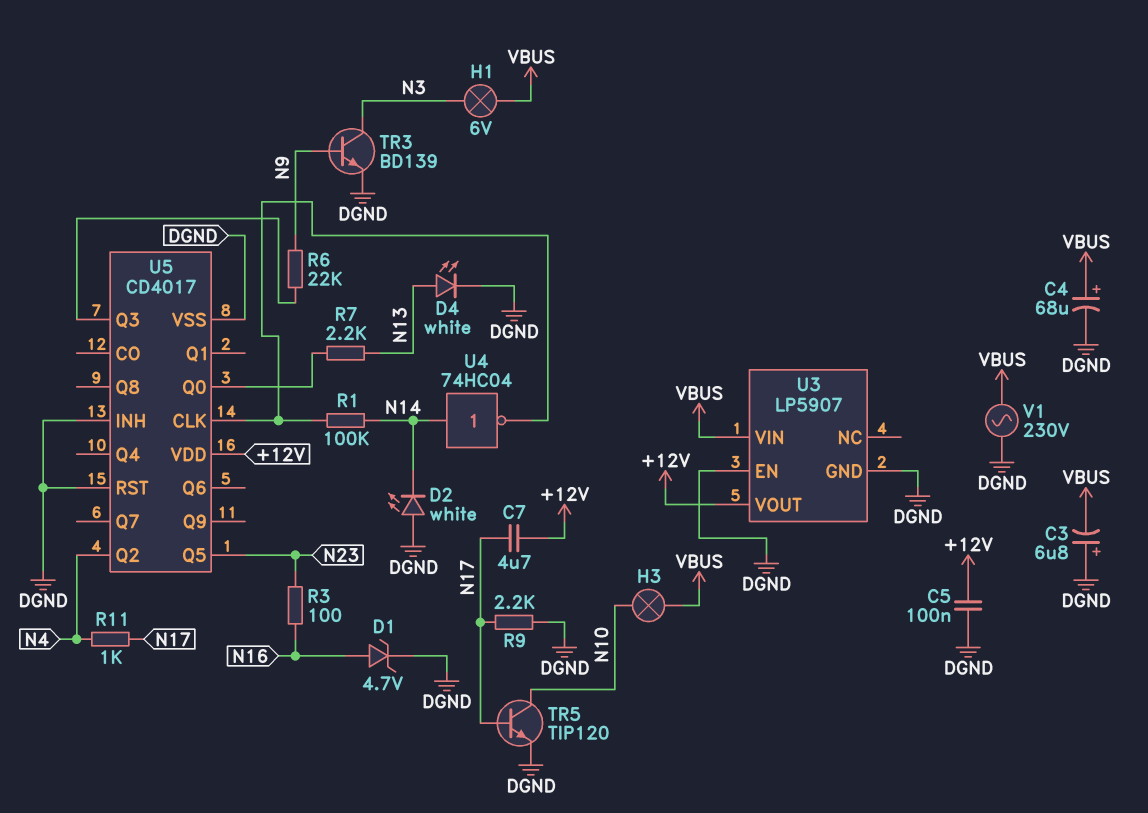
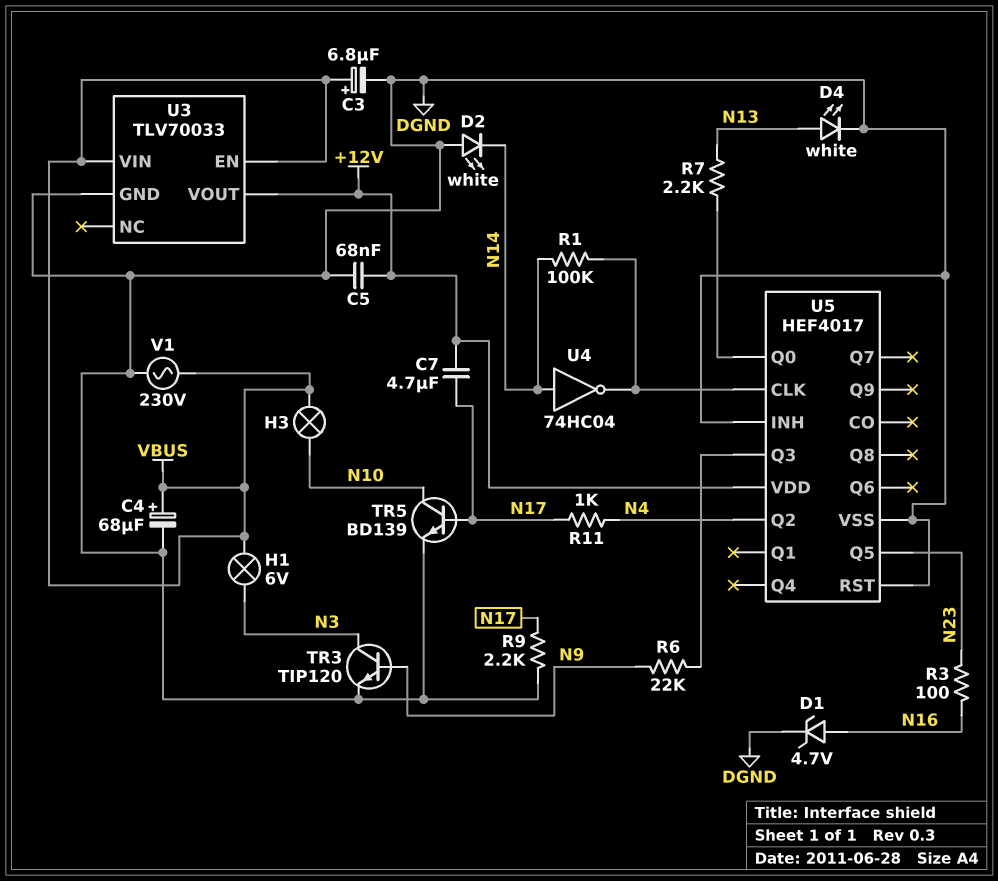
C3: 6.8uF (plus DGND, minus VBUS) -> 6.8uF (plus VBUS, minus DGND)
C5: 100nF (+12V, DGND) -> 68nF (+12V, DGND)
TR3: NPN BD139 (B N9, C N3, E DGND) -> NPN TIP120 (B N9, C N3, E DGND)
TR5: NPN TIP120 (B N17, C N10, E DGND) -> NPN BD139 (B N17, C N10, E DGND)
U3: LP5907 -> TLV70033
U3 pin EN: DGND -> VBUS
U5: CD4017 -> HEF4017

